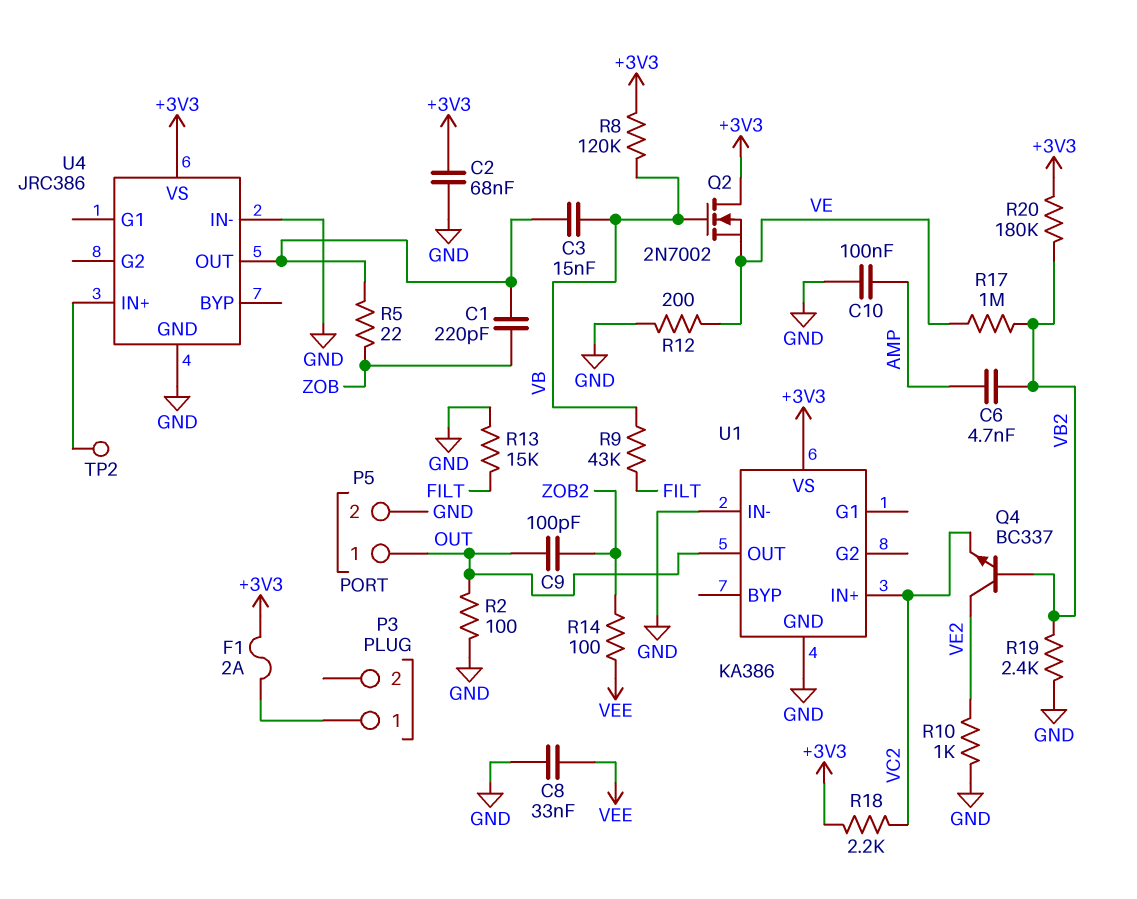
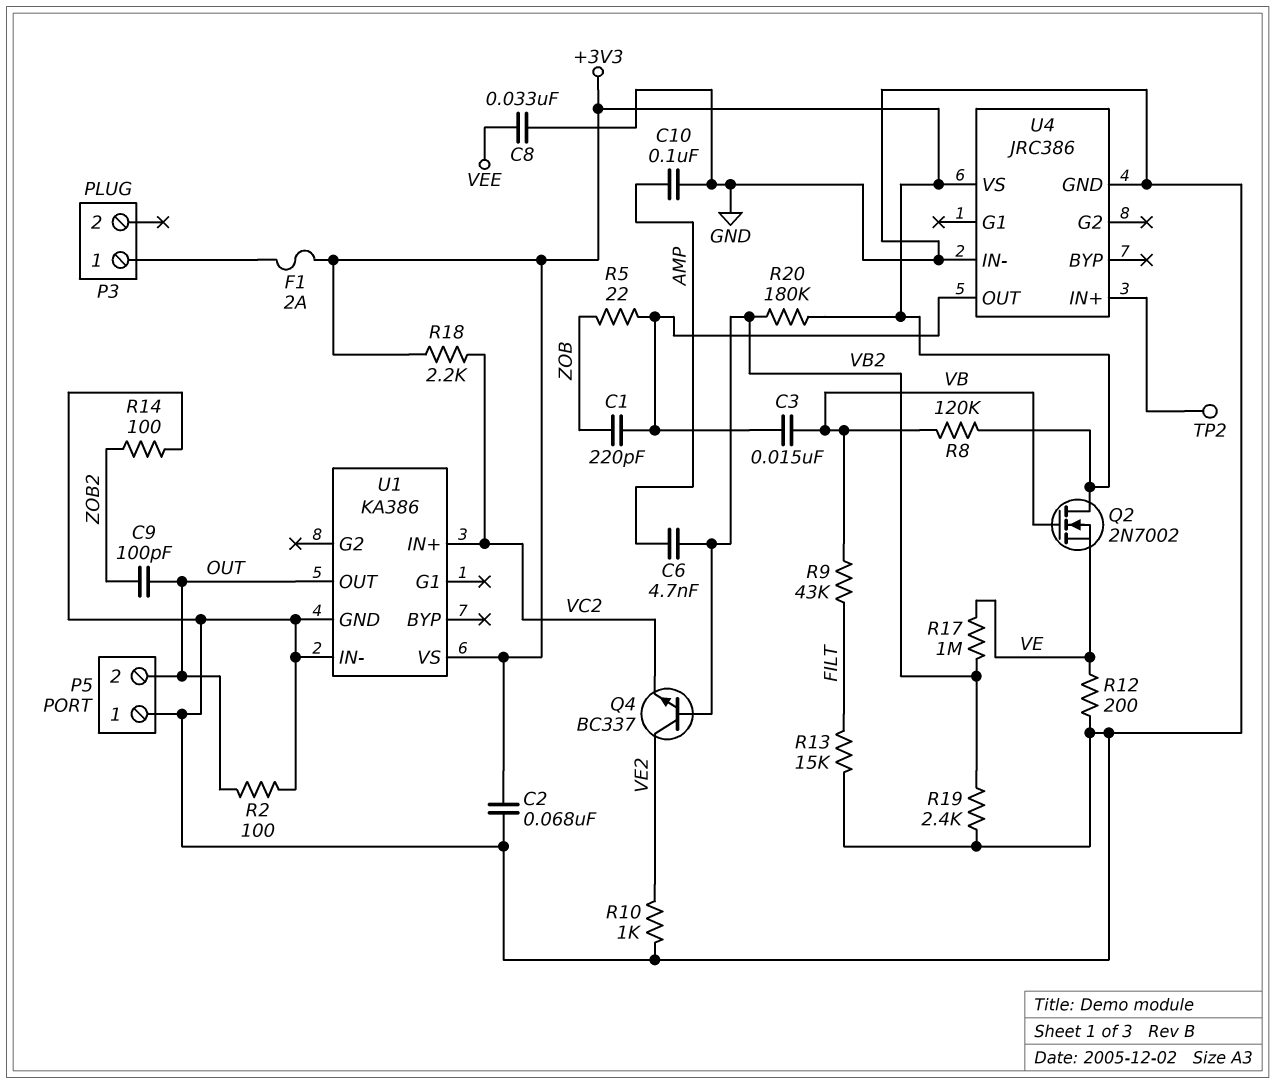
P5 pin 1: OUT -> GND
P5 pin 2: GND -> OUT
R14: 100 (VEE, ZOB2) -> 100 (GND, ZOB2)

